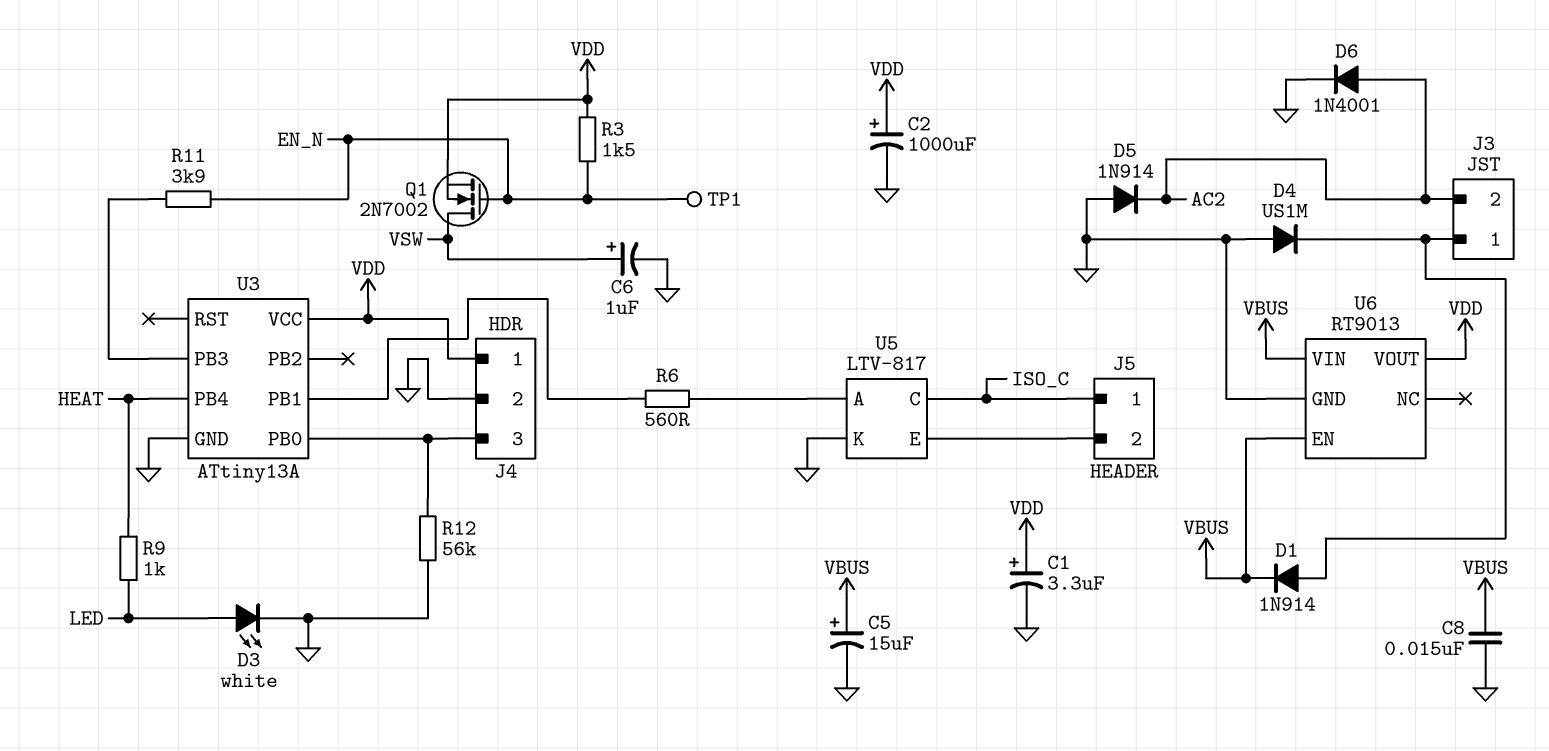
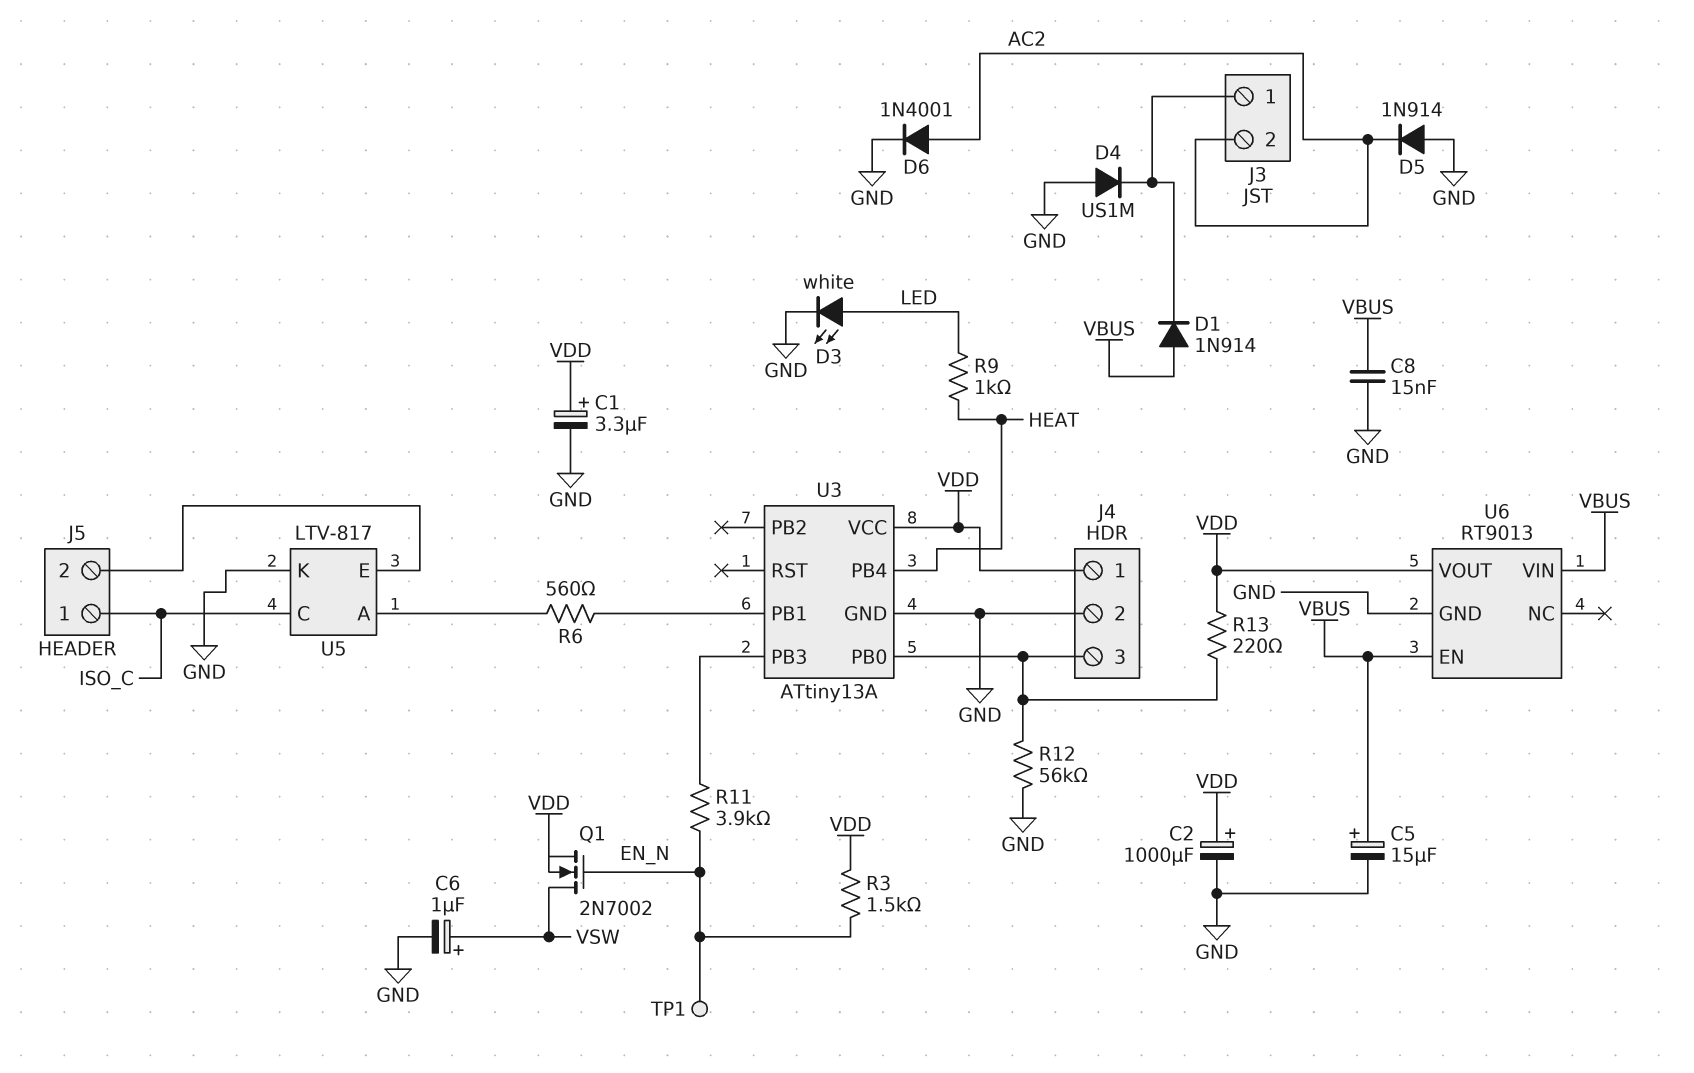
D1: diode 1N914 (A J3/1, K VBUS) -> diode 1N914 (A VBUS, K J3/1)
R13: none -> 220 (J4/3, VDD)

